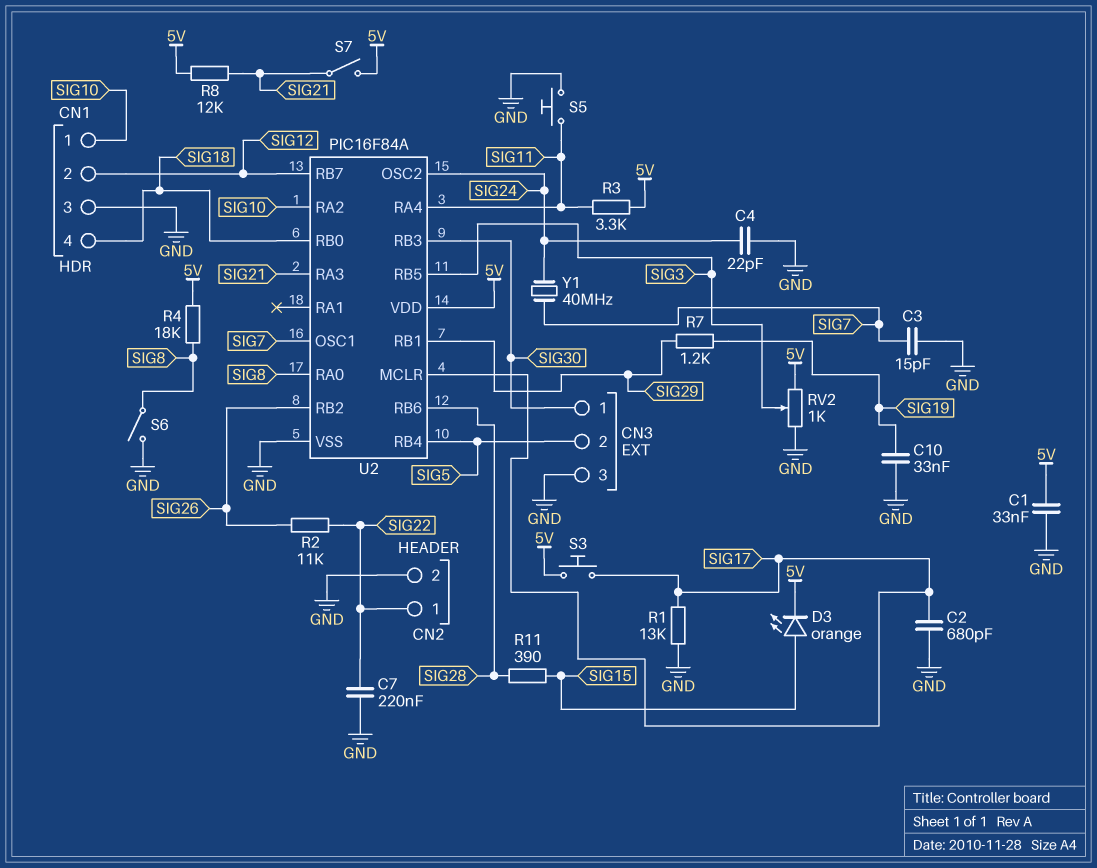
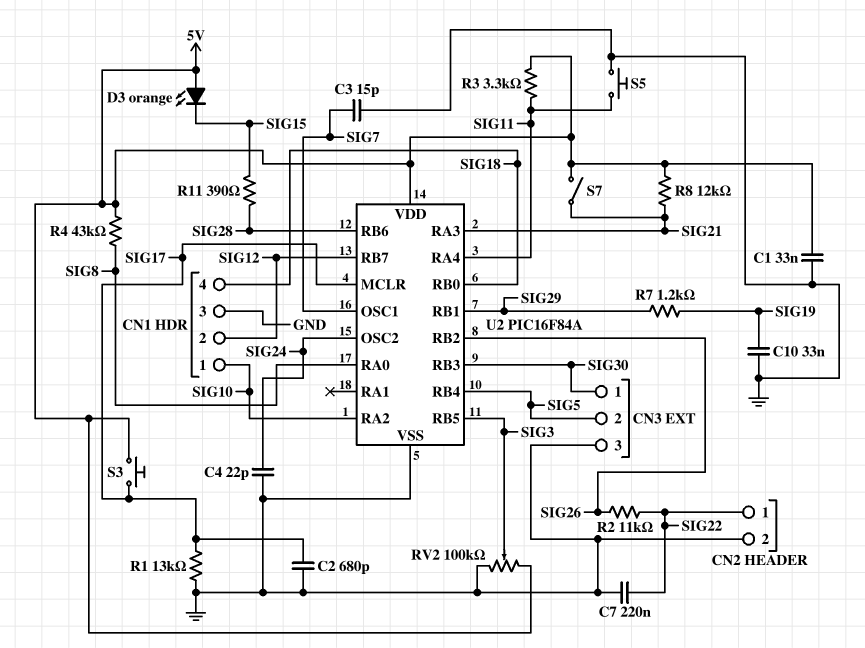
D3: LED orange (A SIG15, K 5V) -> LED orange (A 5V, K SIG15)
R4: 18k (5V, SIG8) -> 43k (5V, SIG8)
RV2: 1k (5V, GND, wiper SIG3) -> 100k (5V, GND, wiper SIG3)
S6: switch (GND, SIG8) -> none
Y1: 40MHz (SIG7, SIG24) -> none

